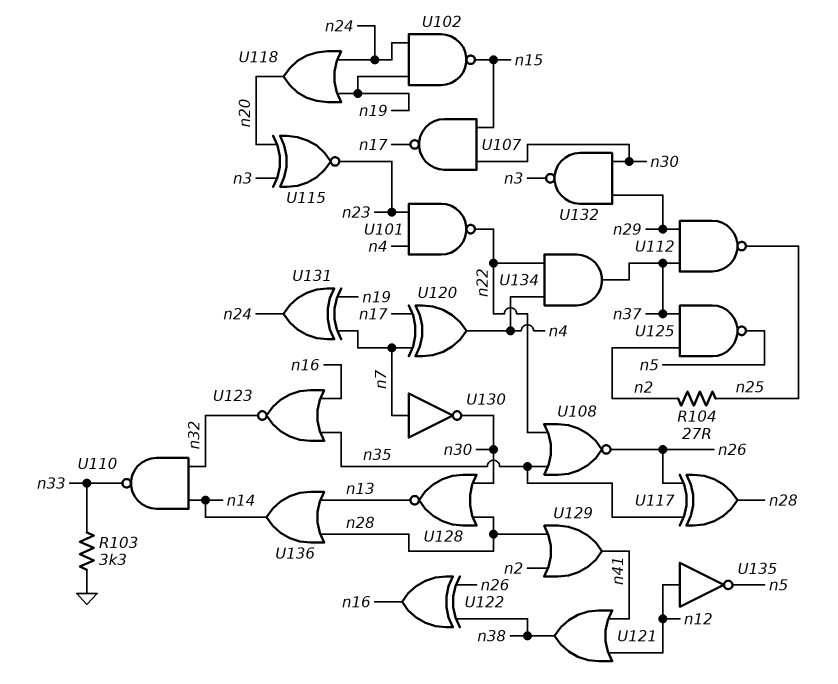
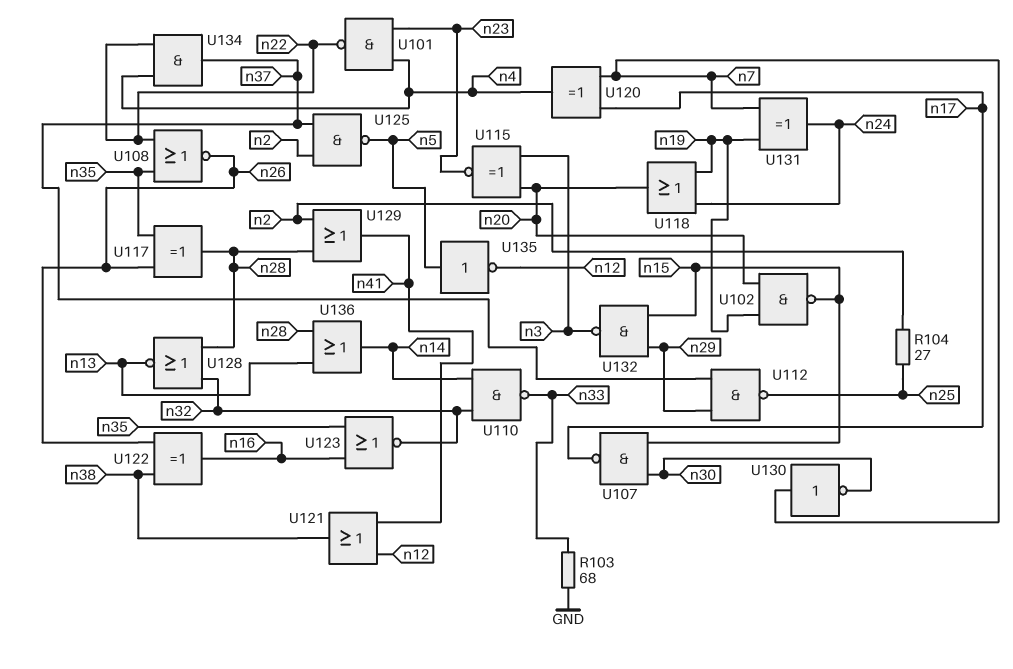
R103: 3.3k (GND, n33) -> 68 (GND, n33)
U102: NAND (in n19, in n24, out n15) -> NAND (in n19, in n20, out n15)
U128: NOR (in n28, in n30, out n13) -> NOR (in n28, in n32, out n13)
U132: NAND (in n29, in n30, out n3) -> NAND (in n15, in n29, out n3)
U135: NOT (in n12, out n5) -> NOT (in n5, out n12)

